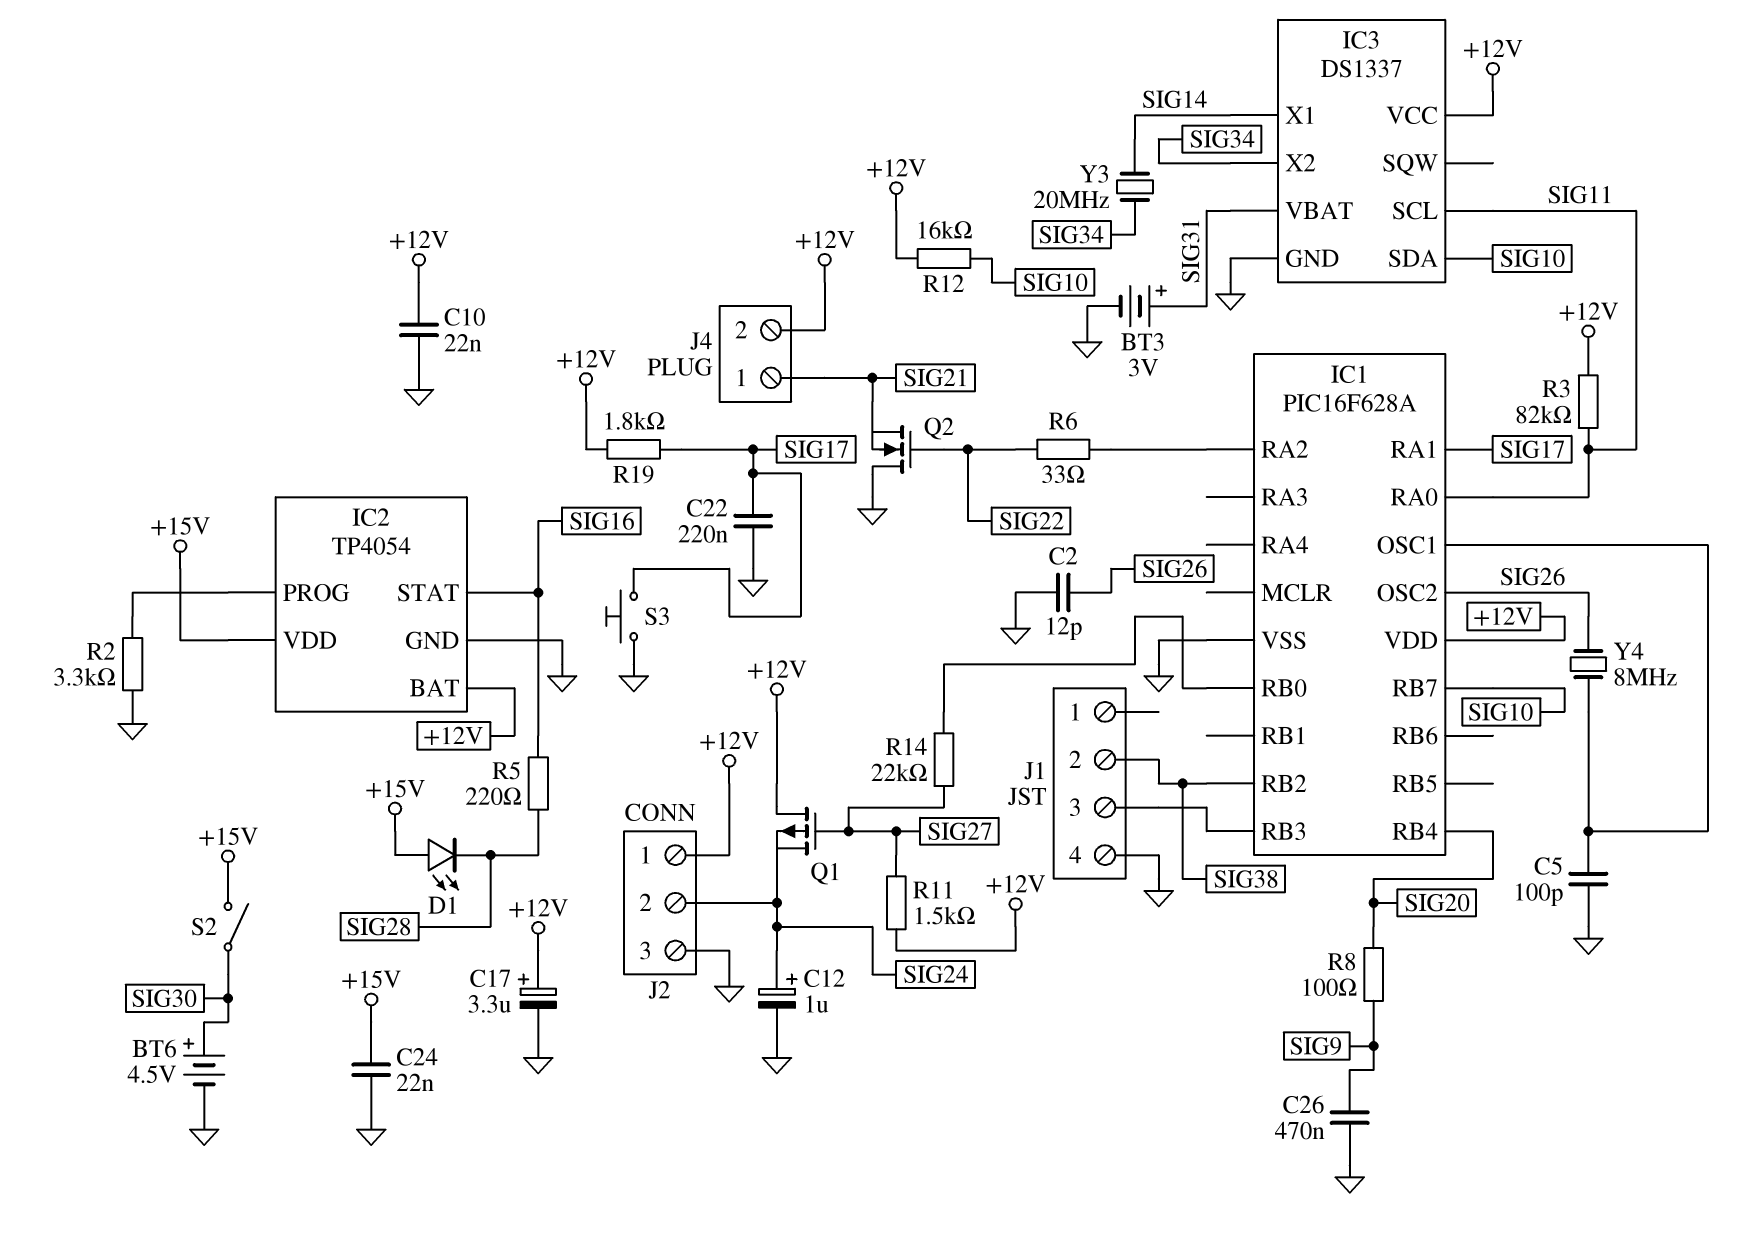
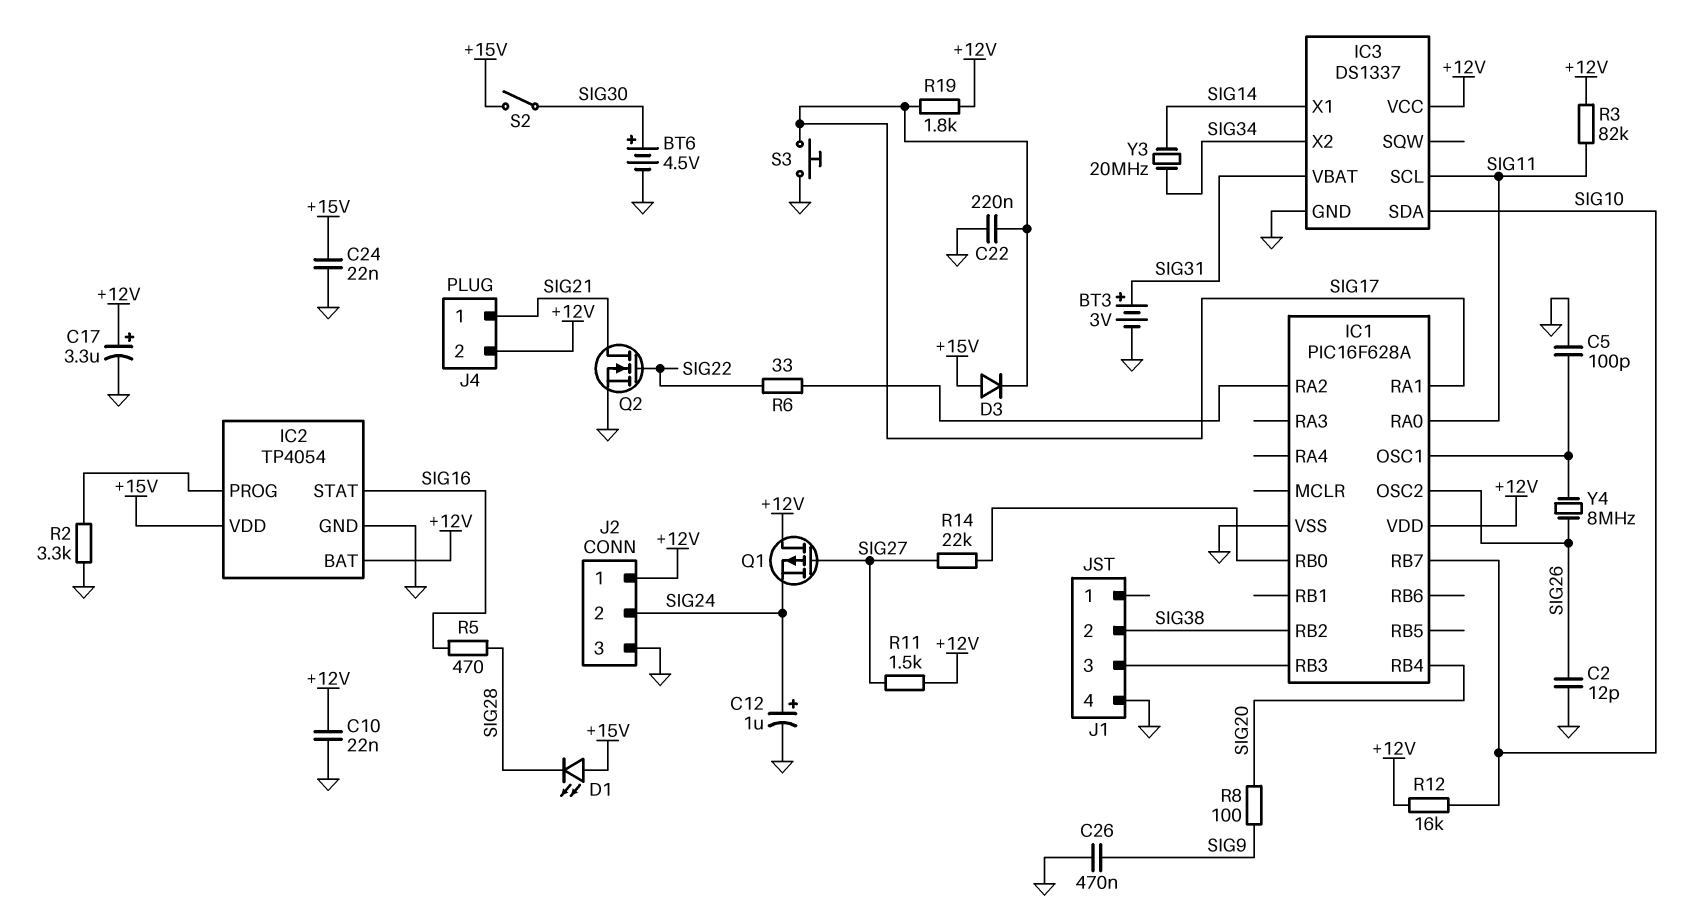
D3: none -> diode (A +15V, K SIG17)
Q2: NMOS (G SIG22, D GND, S SIG21) -> NMOS (G SIG22, D SIG21, S GND)
R5: 220 (SIG16, SIG28) -> 470 (SIG16, SIG28)

